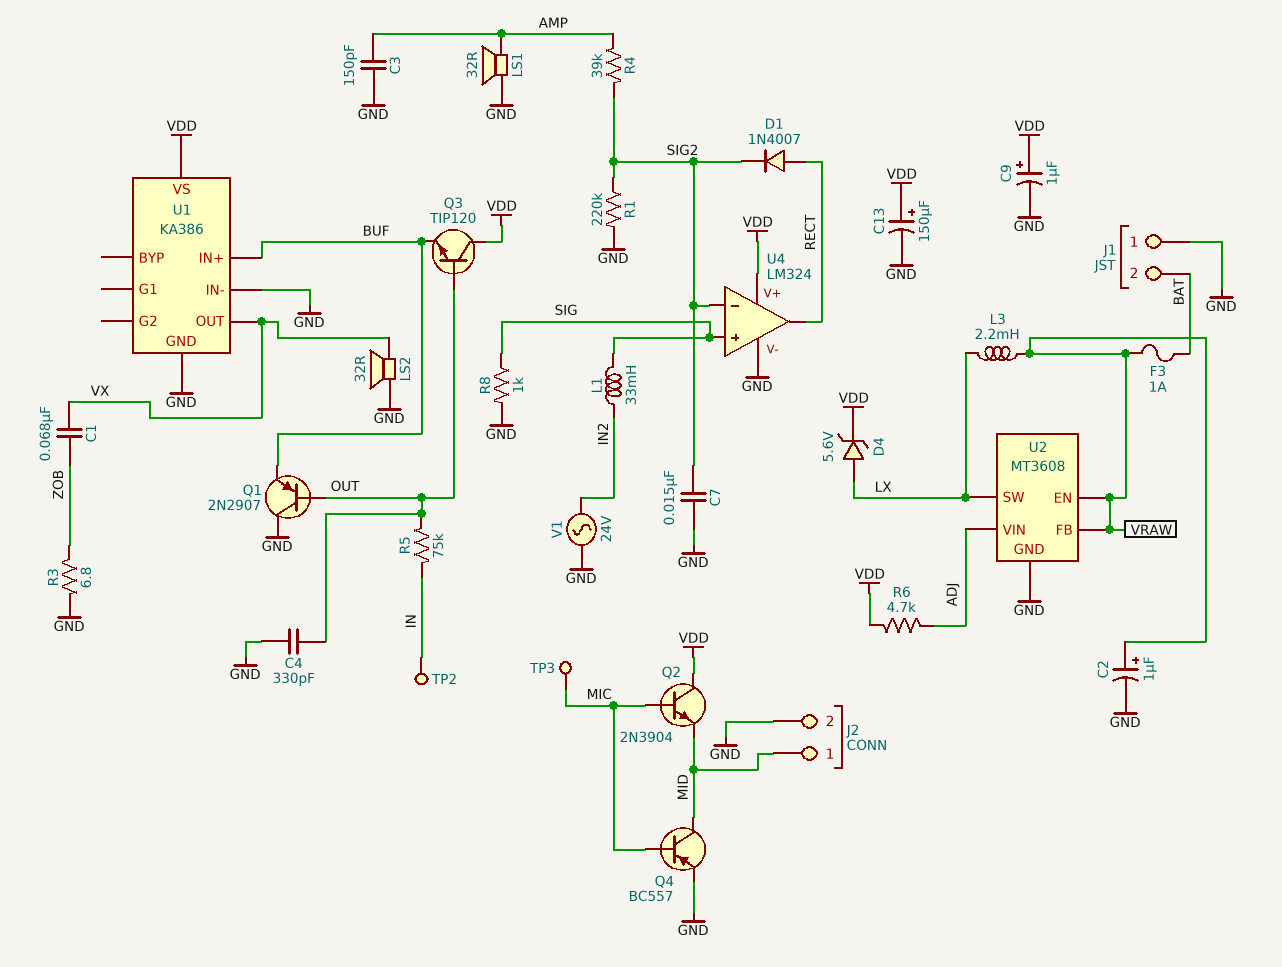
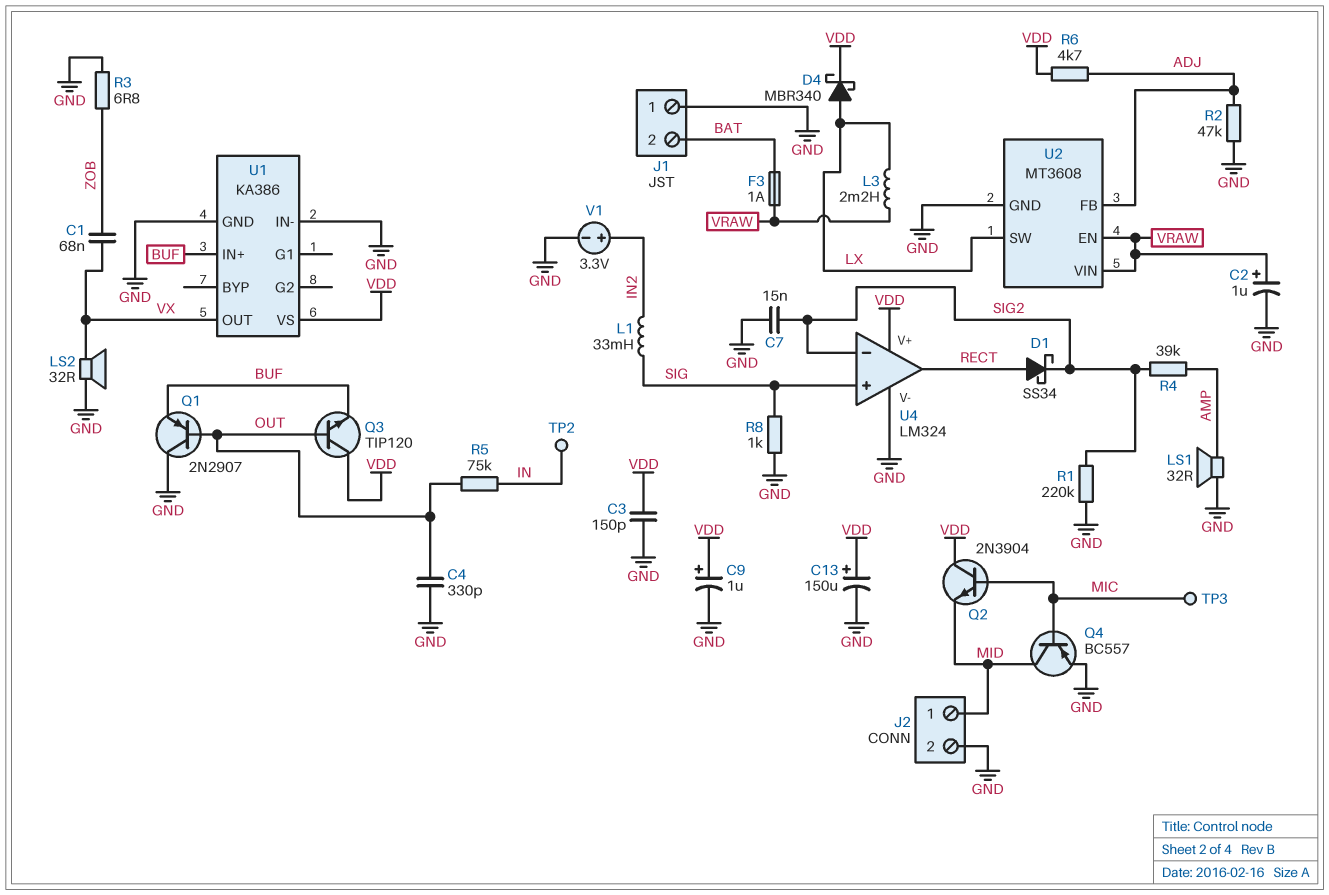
C3: 150pF (AMP, GND) -> 150pF (GND, VDD)
D1: diode 1N4007 (A RECT, K SIG2) -> schottky SS34 (A RECT, K SIG2)
D4: zener 5.6V (A LX, K VDD) -> schottky MBR340 (A LX, K VDD)
R2: none -> 47k (ADJ, GND)
U2 pin FB: VRAW -> ADJ
U2 pin VIN: ADJ -> VRAW
V1: AC 24V (GND, IN2) -> 3.3V (plus IN2, minus GND)

